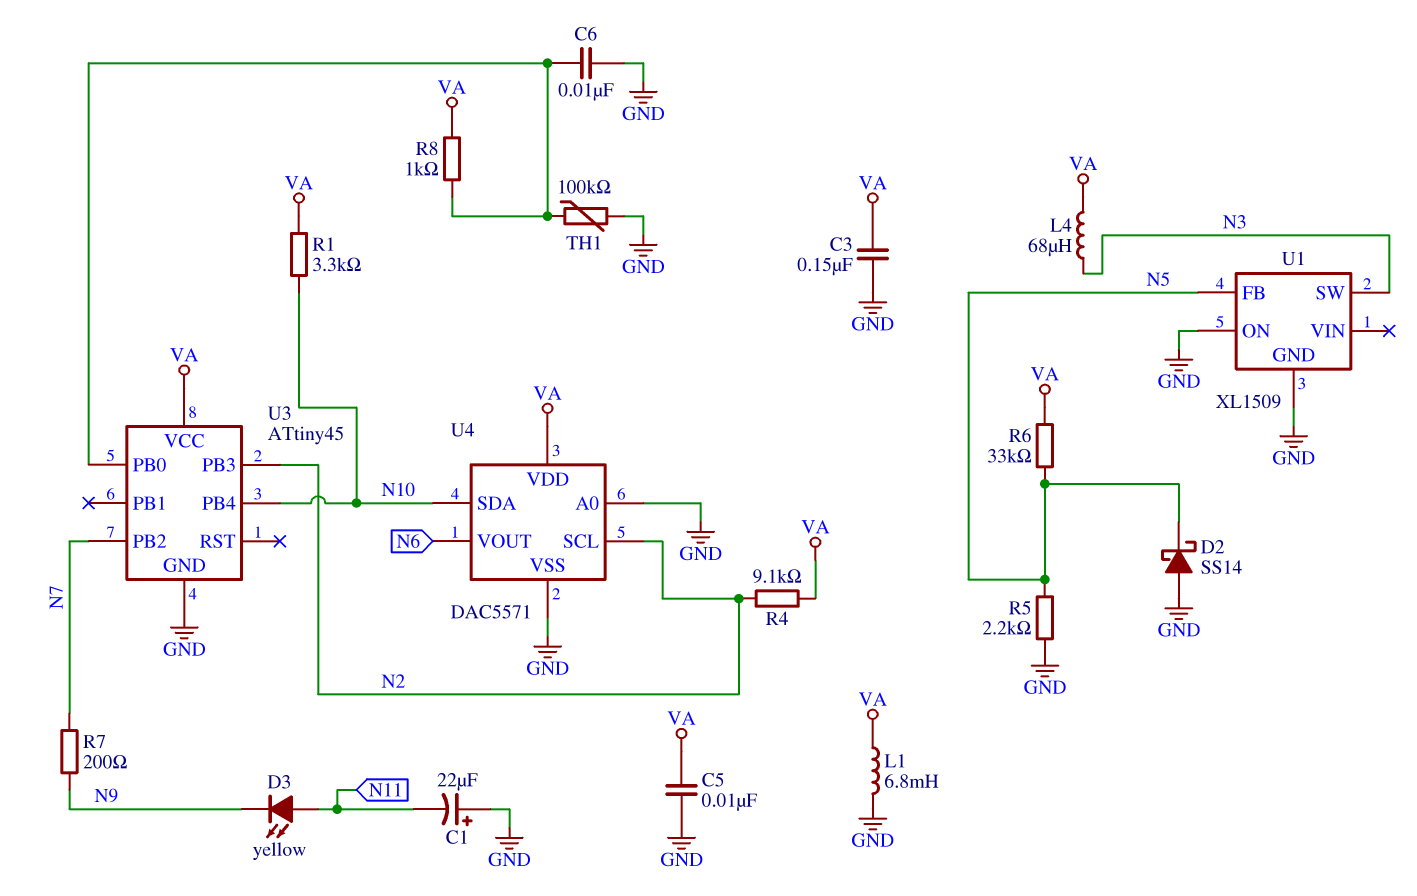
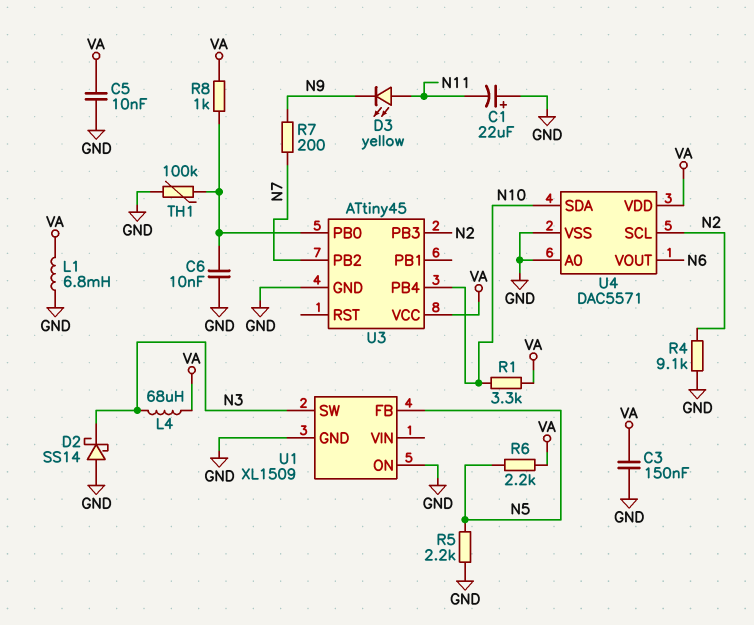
D2: schottky SS14 (A GND, K N5) -> schottky SS14 (A GND, K N3)
R4: 9.1k (N2, VA) -> 9.1k (GND, N2)
R6: 33k (N5, VA) -> 2.2k (N5, VA)

